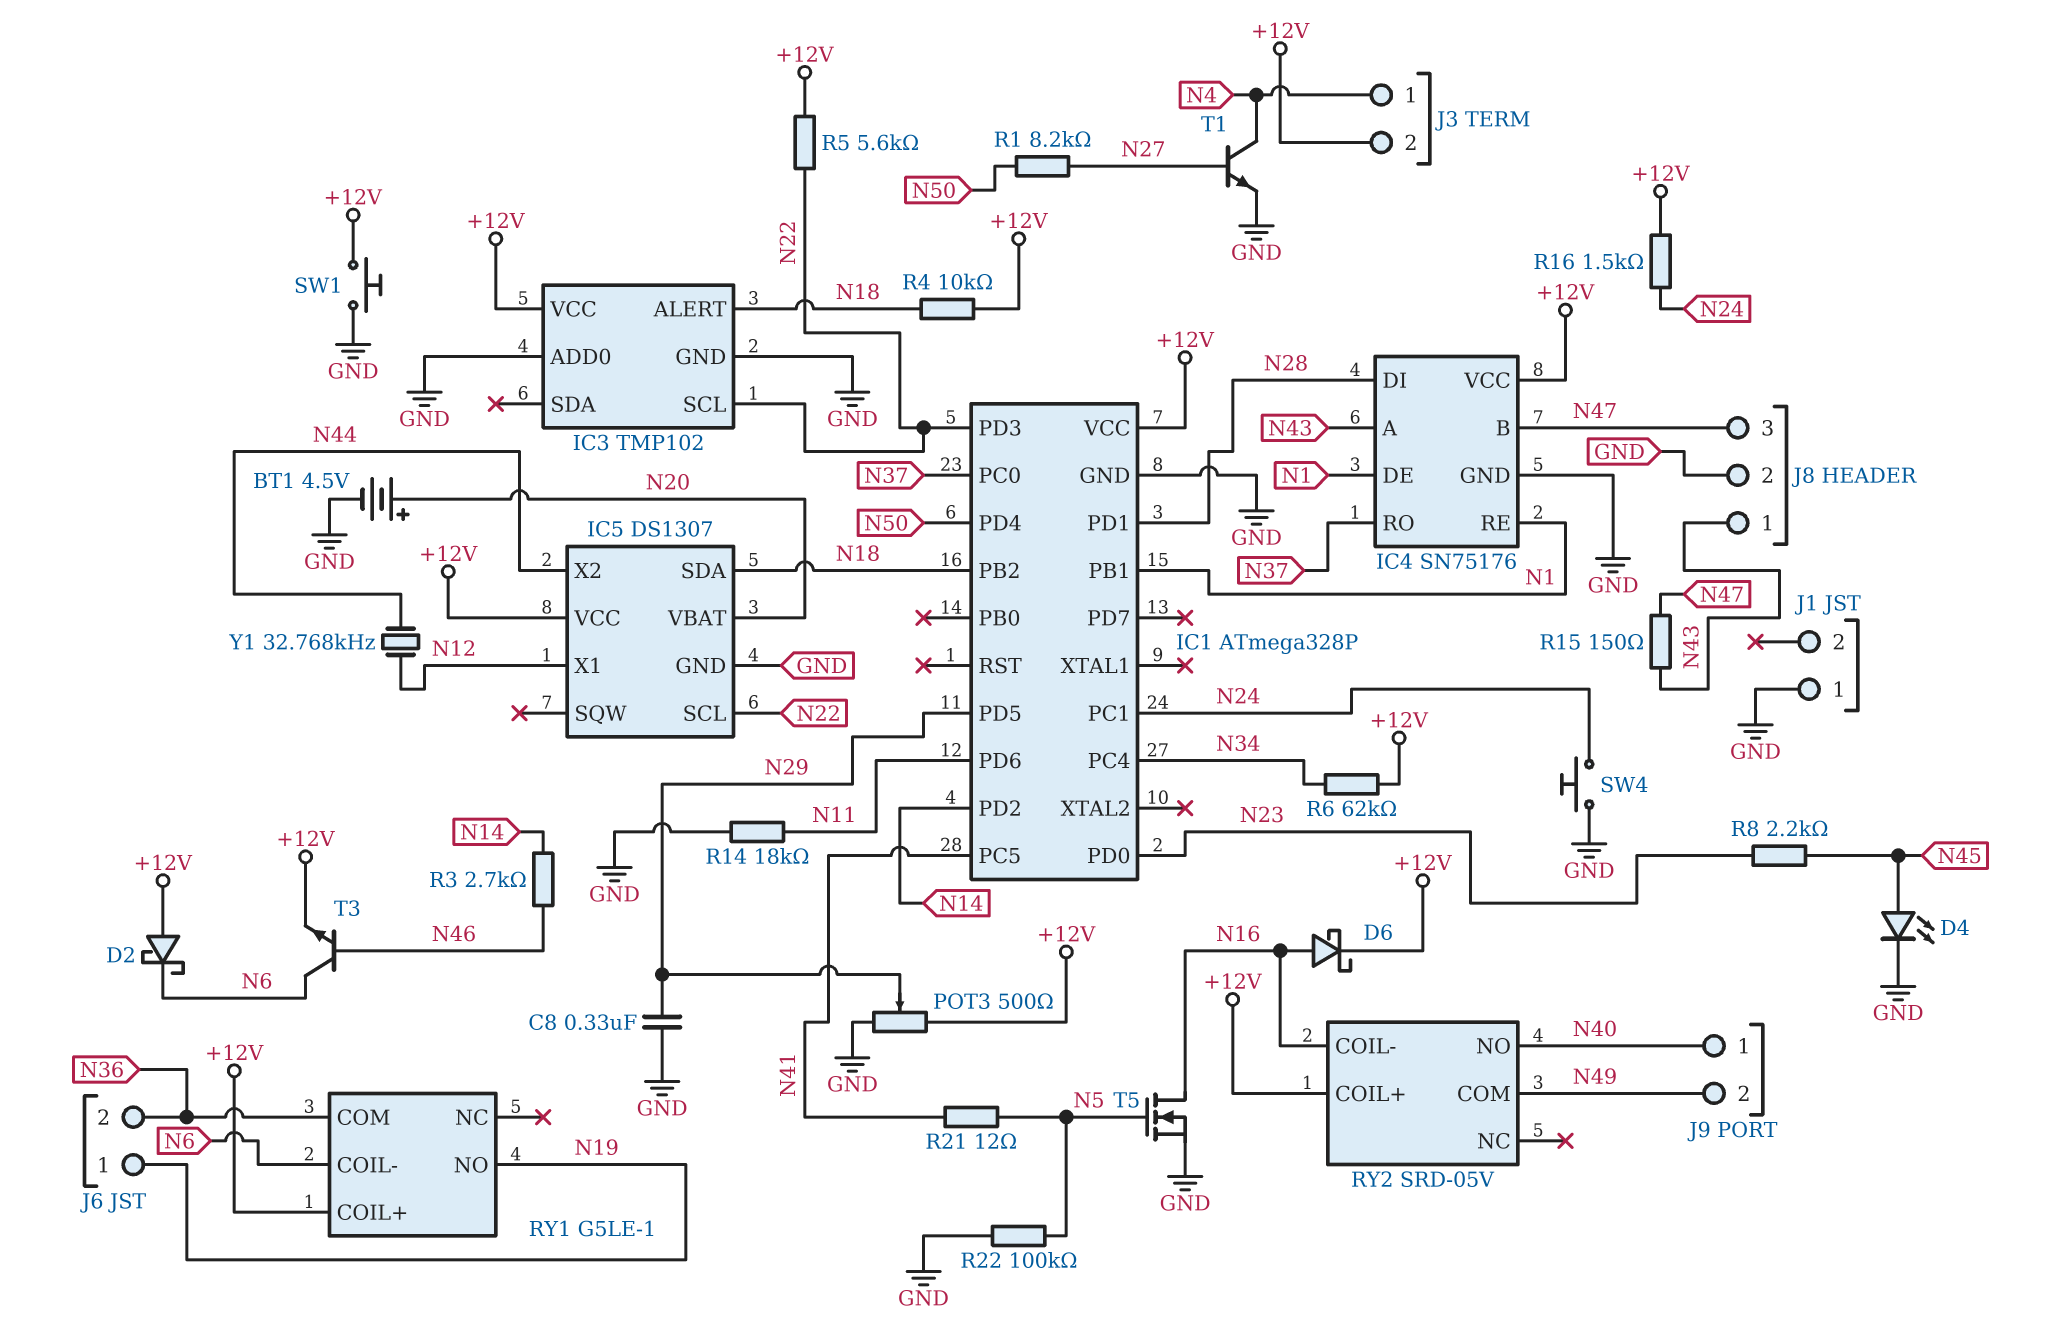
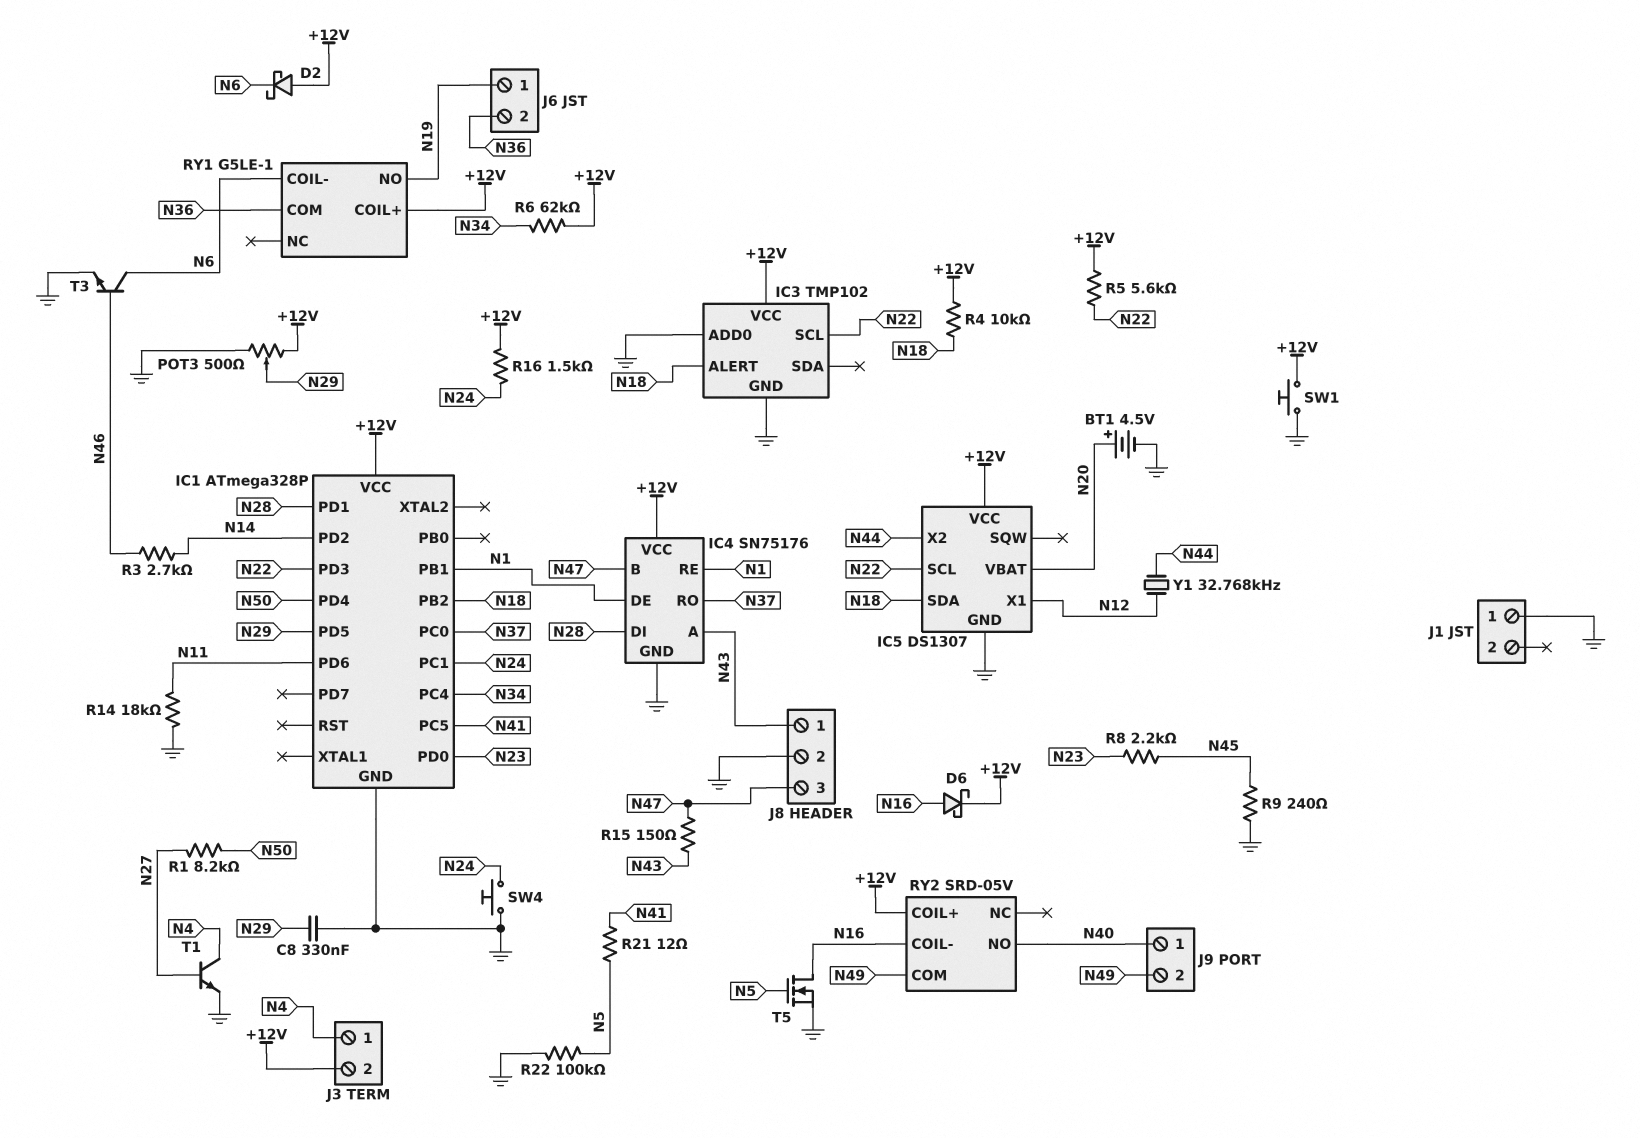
D4: LED (A N45, K GND) -> none
R9: none -> 240 (GND, N45)
T3: NPN (B N46, C N6, E +12V) -> NPN (B N46, C N6, E GND)

